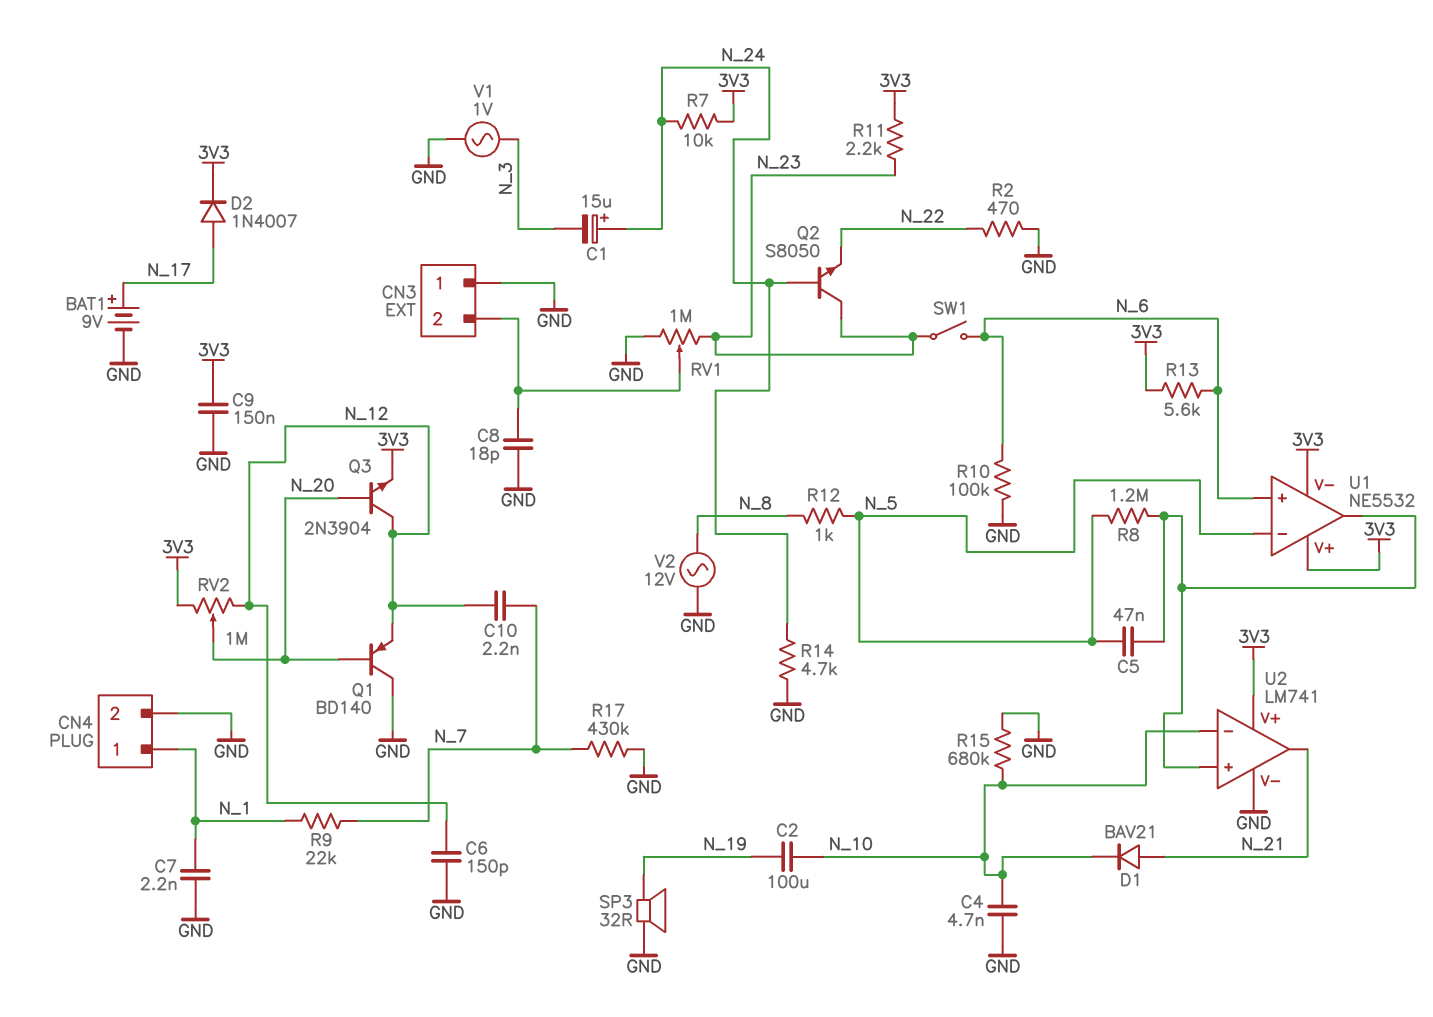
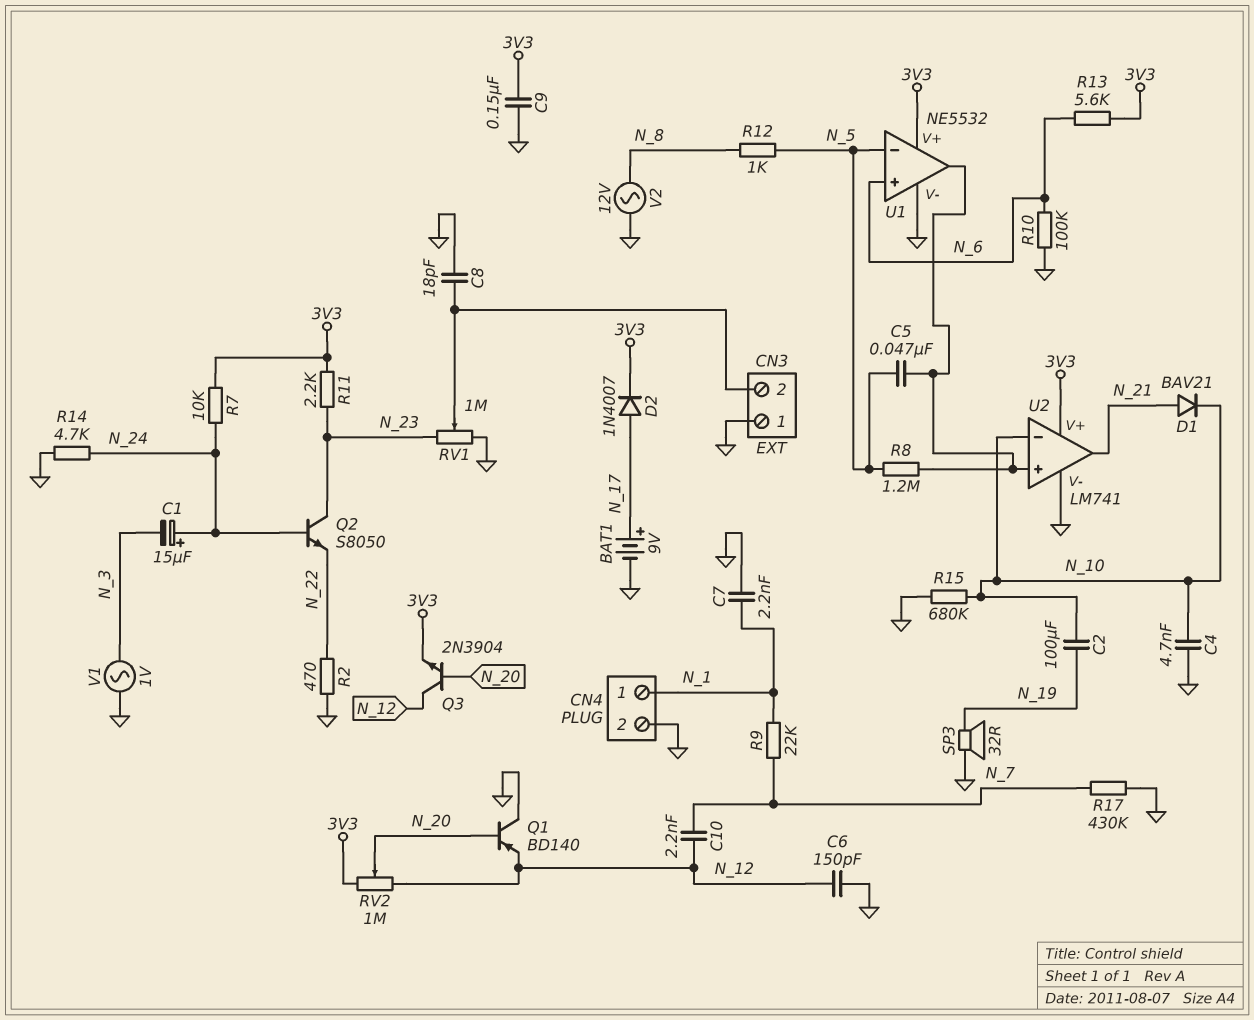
SW1: switch (N_6, N_23) -> none
U1 pin V-: 3V3 -> GND

